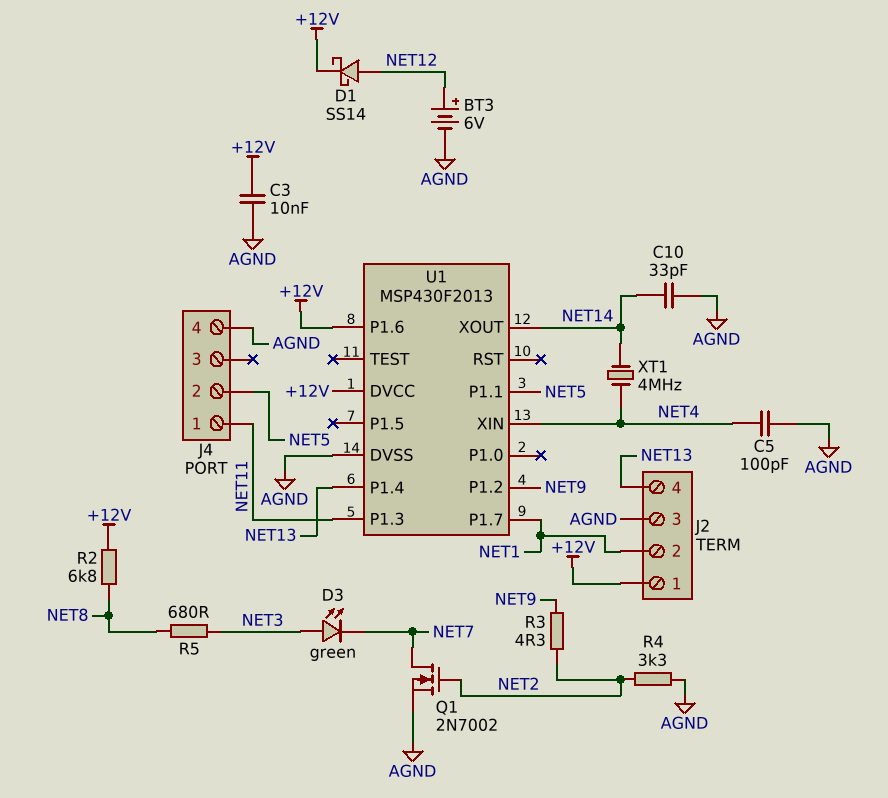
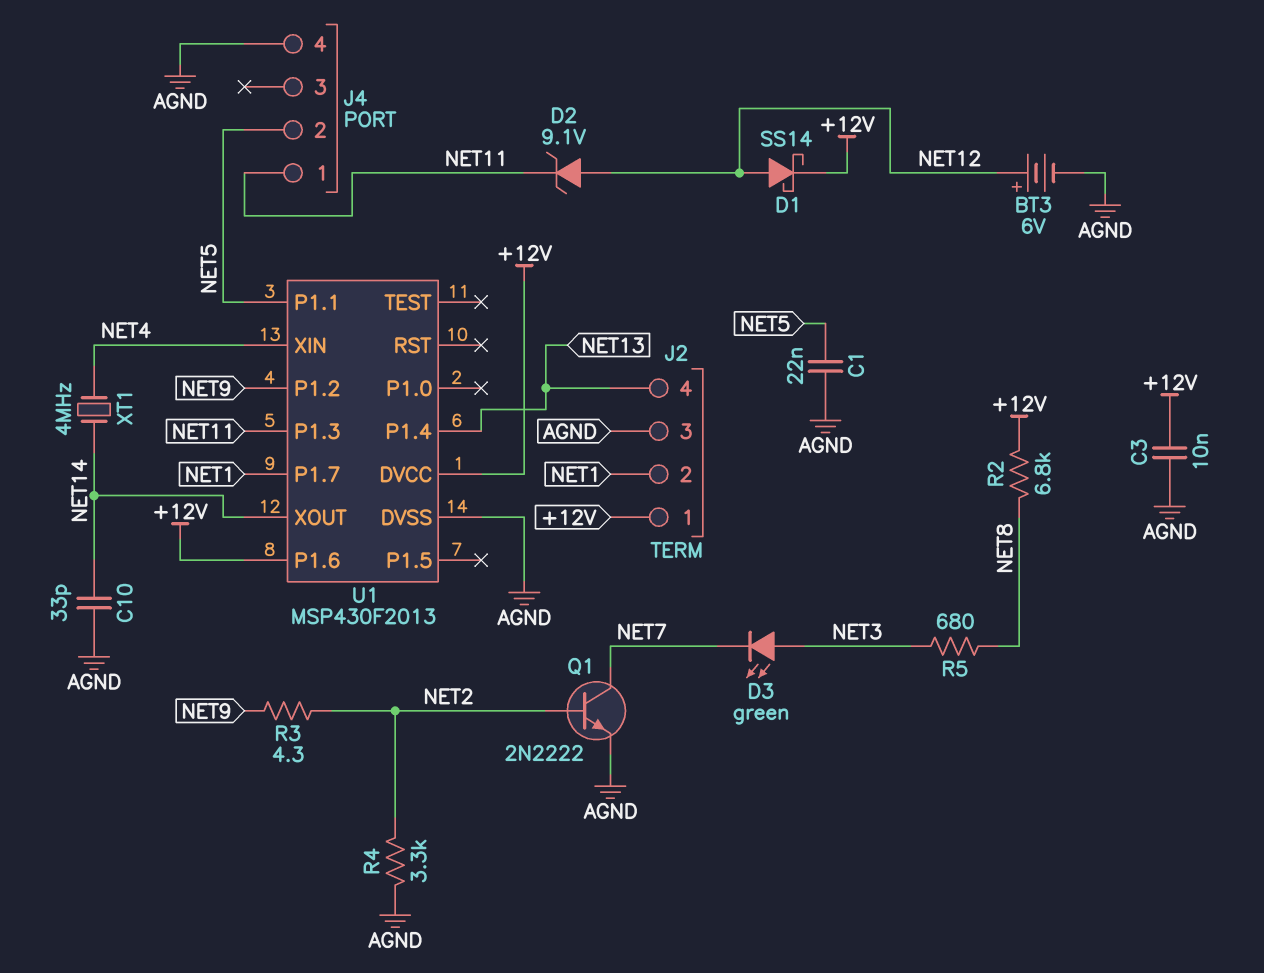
C1: none -> 22nF (AGND, NET5)
C5: 100pF (AGND, NET4) -> none
D2: none -> zener 9.1V (A NET12, K NET11)
Q1: NMOS 2N7002 (G NET2, D NET7, S AGND) -> NPN 2N2222 (B NET2, C NET7, E AGND)

